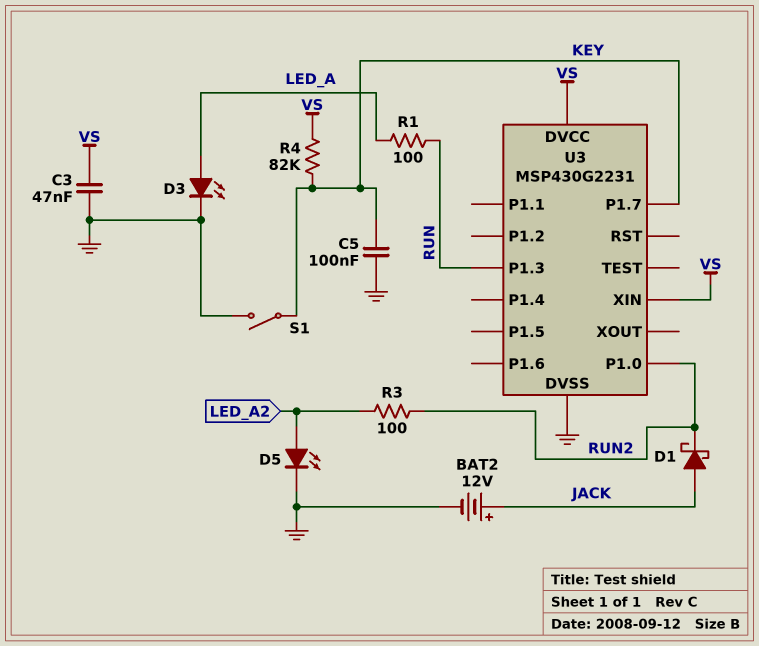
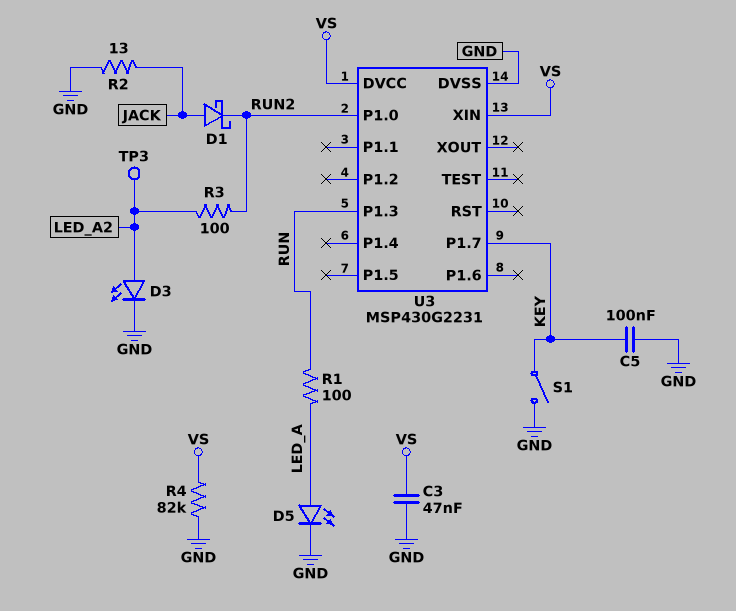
BAT2: 12V (plus JACK, minus GND) -> none
D3: LED (A LED_A, K GND) -> LED (A LED_A2, K GND)
D5: LED (A LED_A2, K GND) -> LED (A LED_A, K GND)
R2: none -> 13 (GND, JACK)
R4: 82k (KEY, VS) -> 82k (GND, VS)
TP3: none -> test point (LED_A2)

